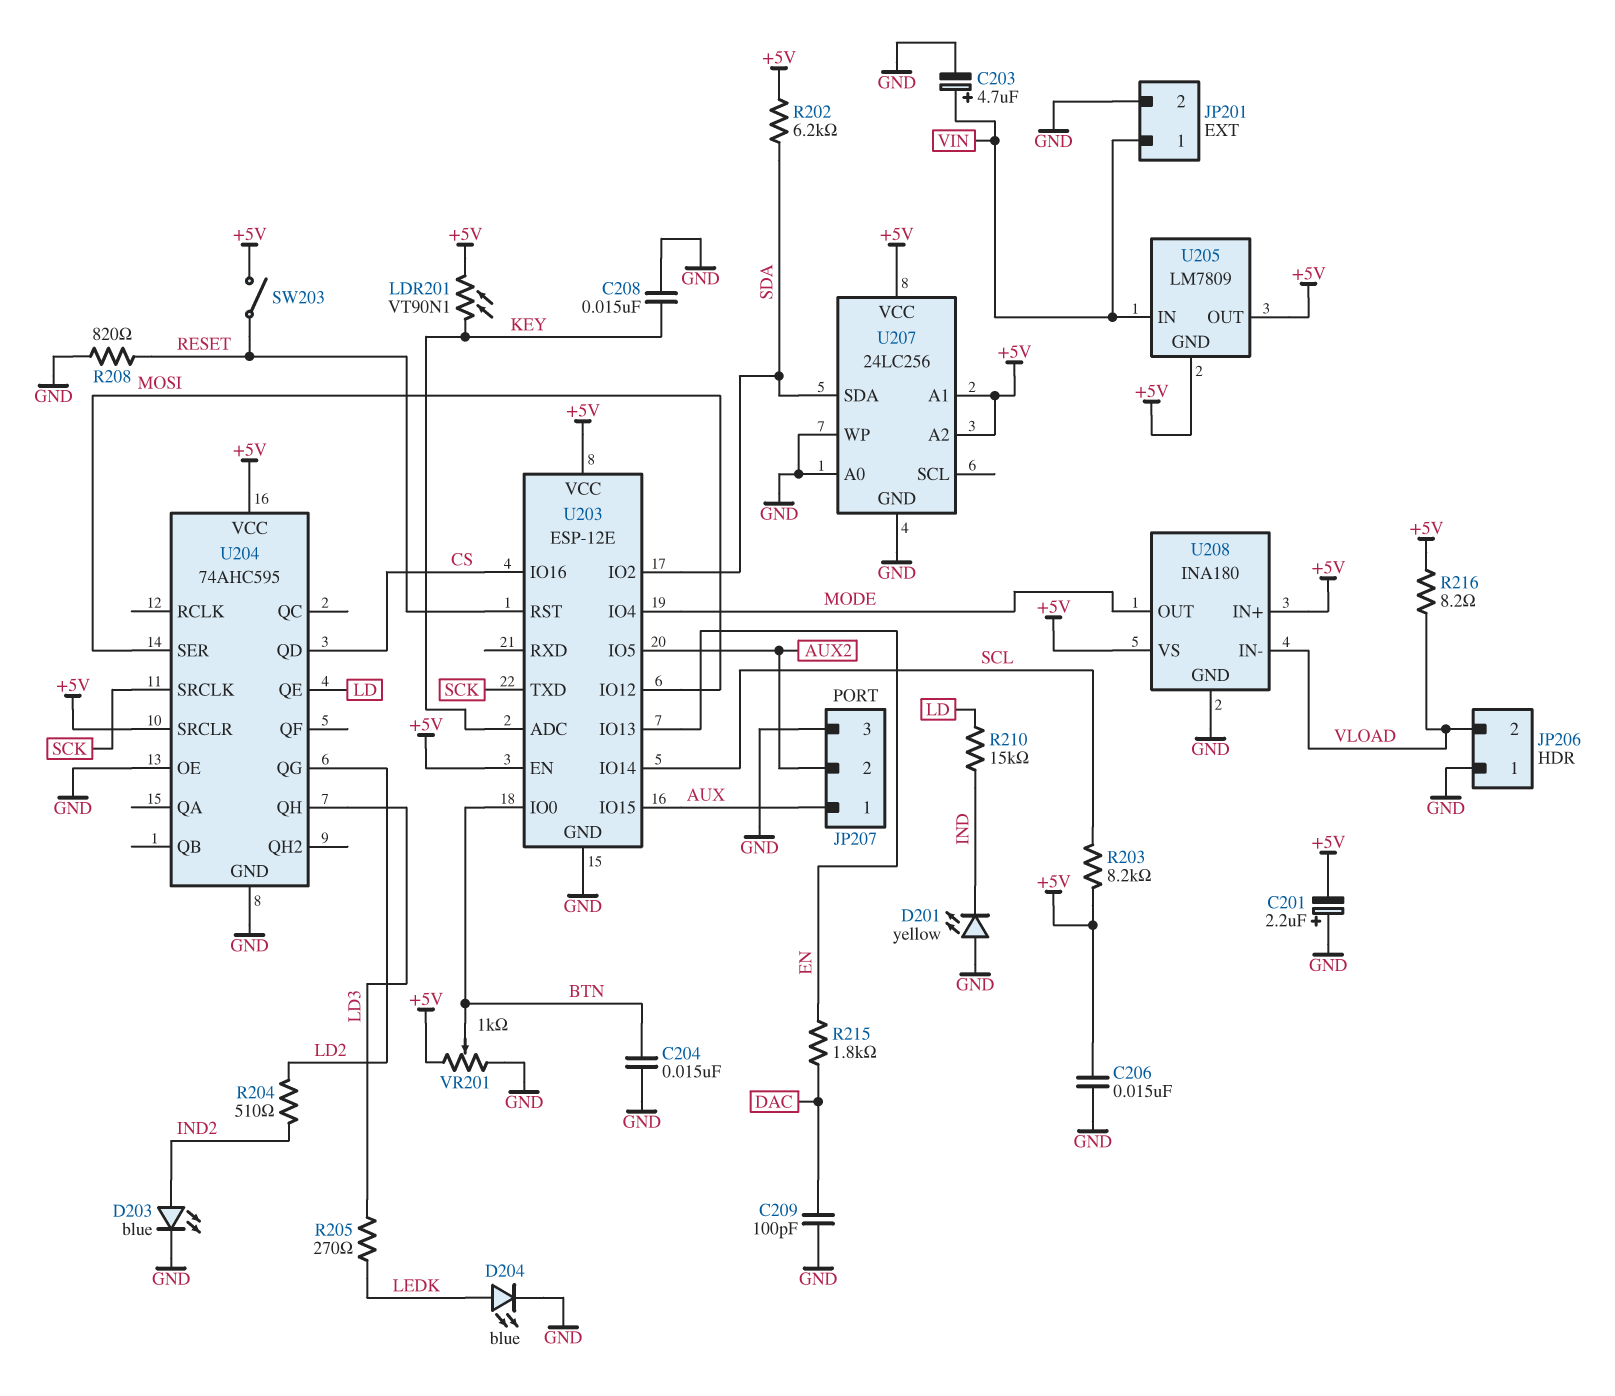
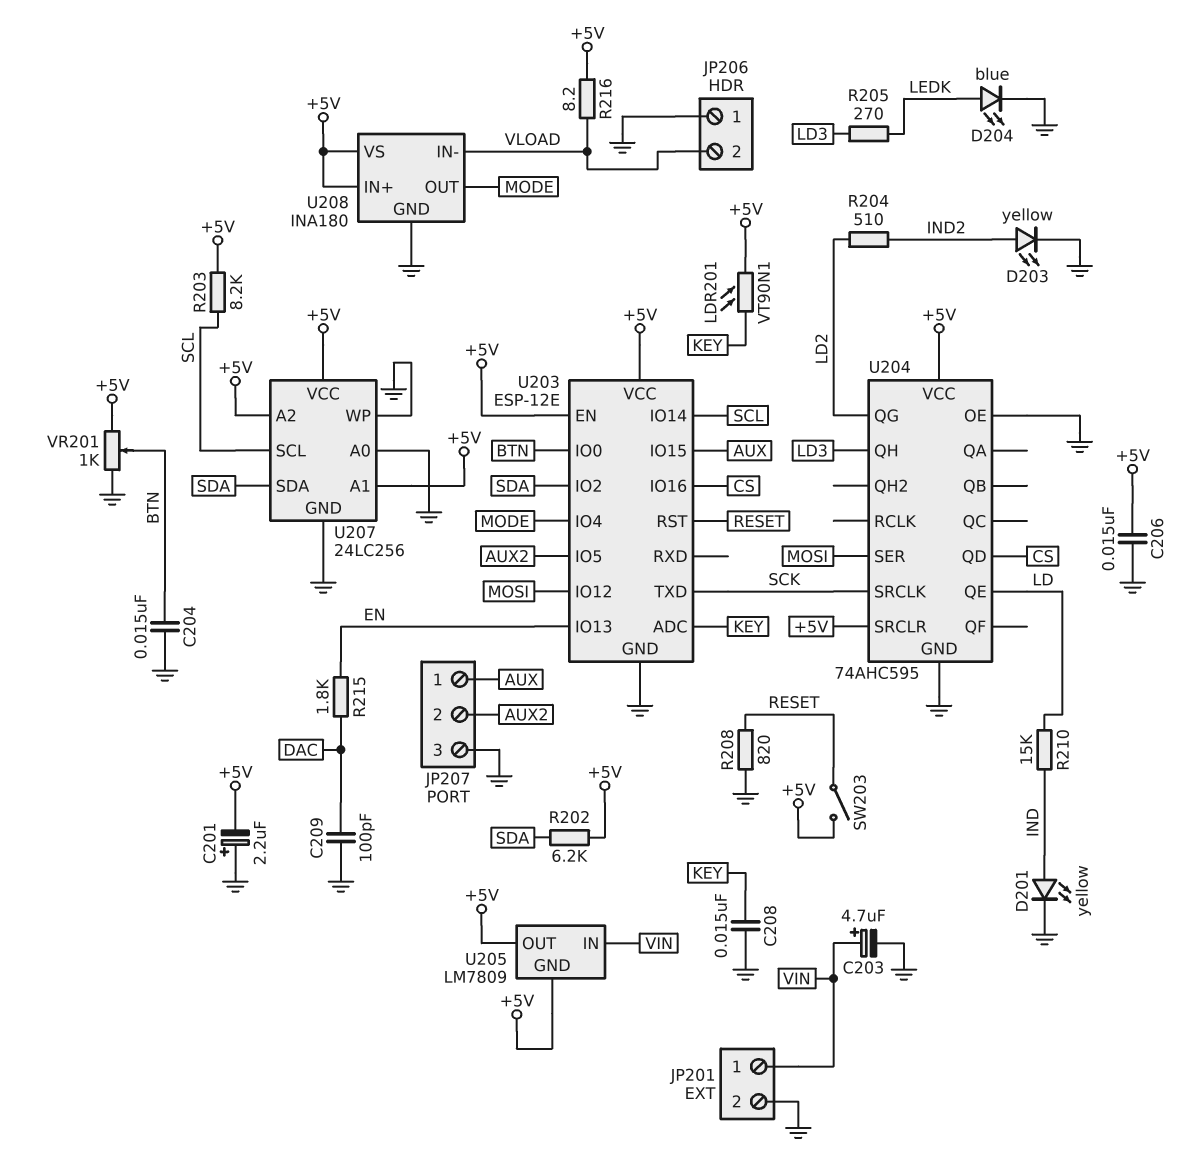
D201: LED yellow (A GND, K IND) -> LED yellow (A IND, K GND)
D203: LED blue (A IND2, K GND) -> LED yellow (A IND2, K GND)
U207 pin SCL: none -> SCL

